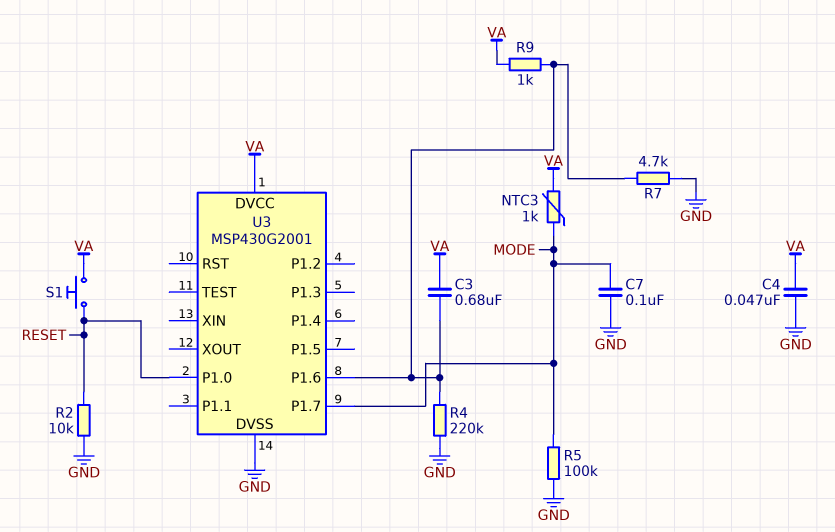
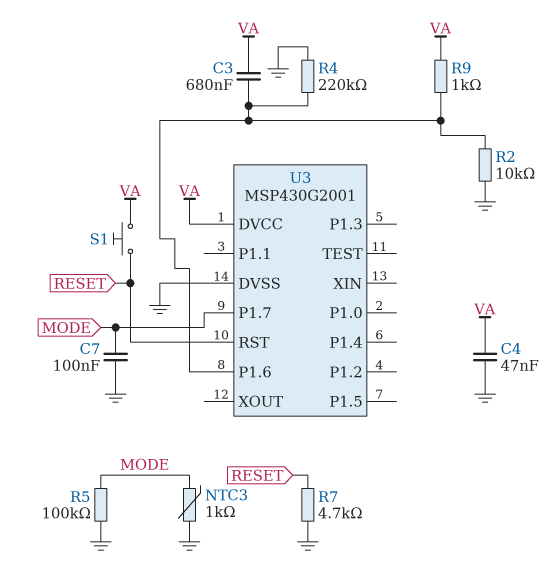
NTC3: 1k (MODE, VA) -> 1k (GND, MODE)
R2: 10k (GND, RESET) -> 10k (GND, U3/P1.6)
R7: 4.7k (GND, U3/P1.6) -> 4.7k (GND, RESET)
U3 pin P1.0: RESET -> none
U3 pin RST: none -> RESET

